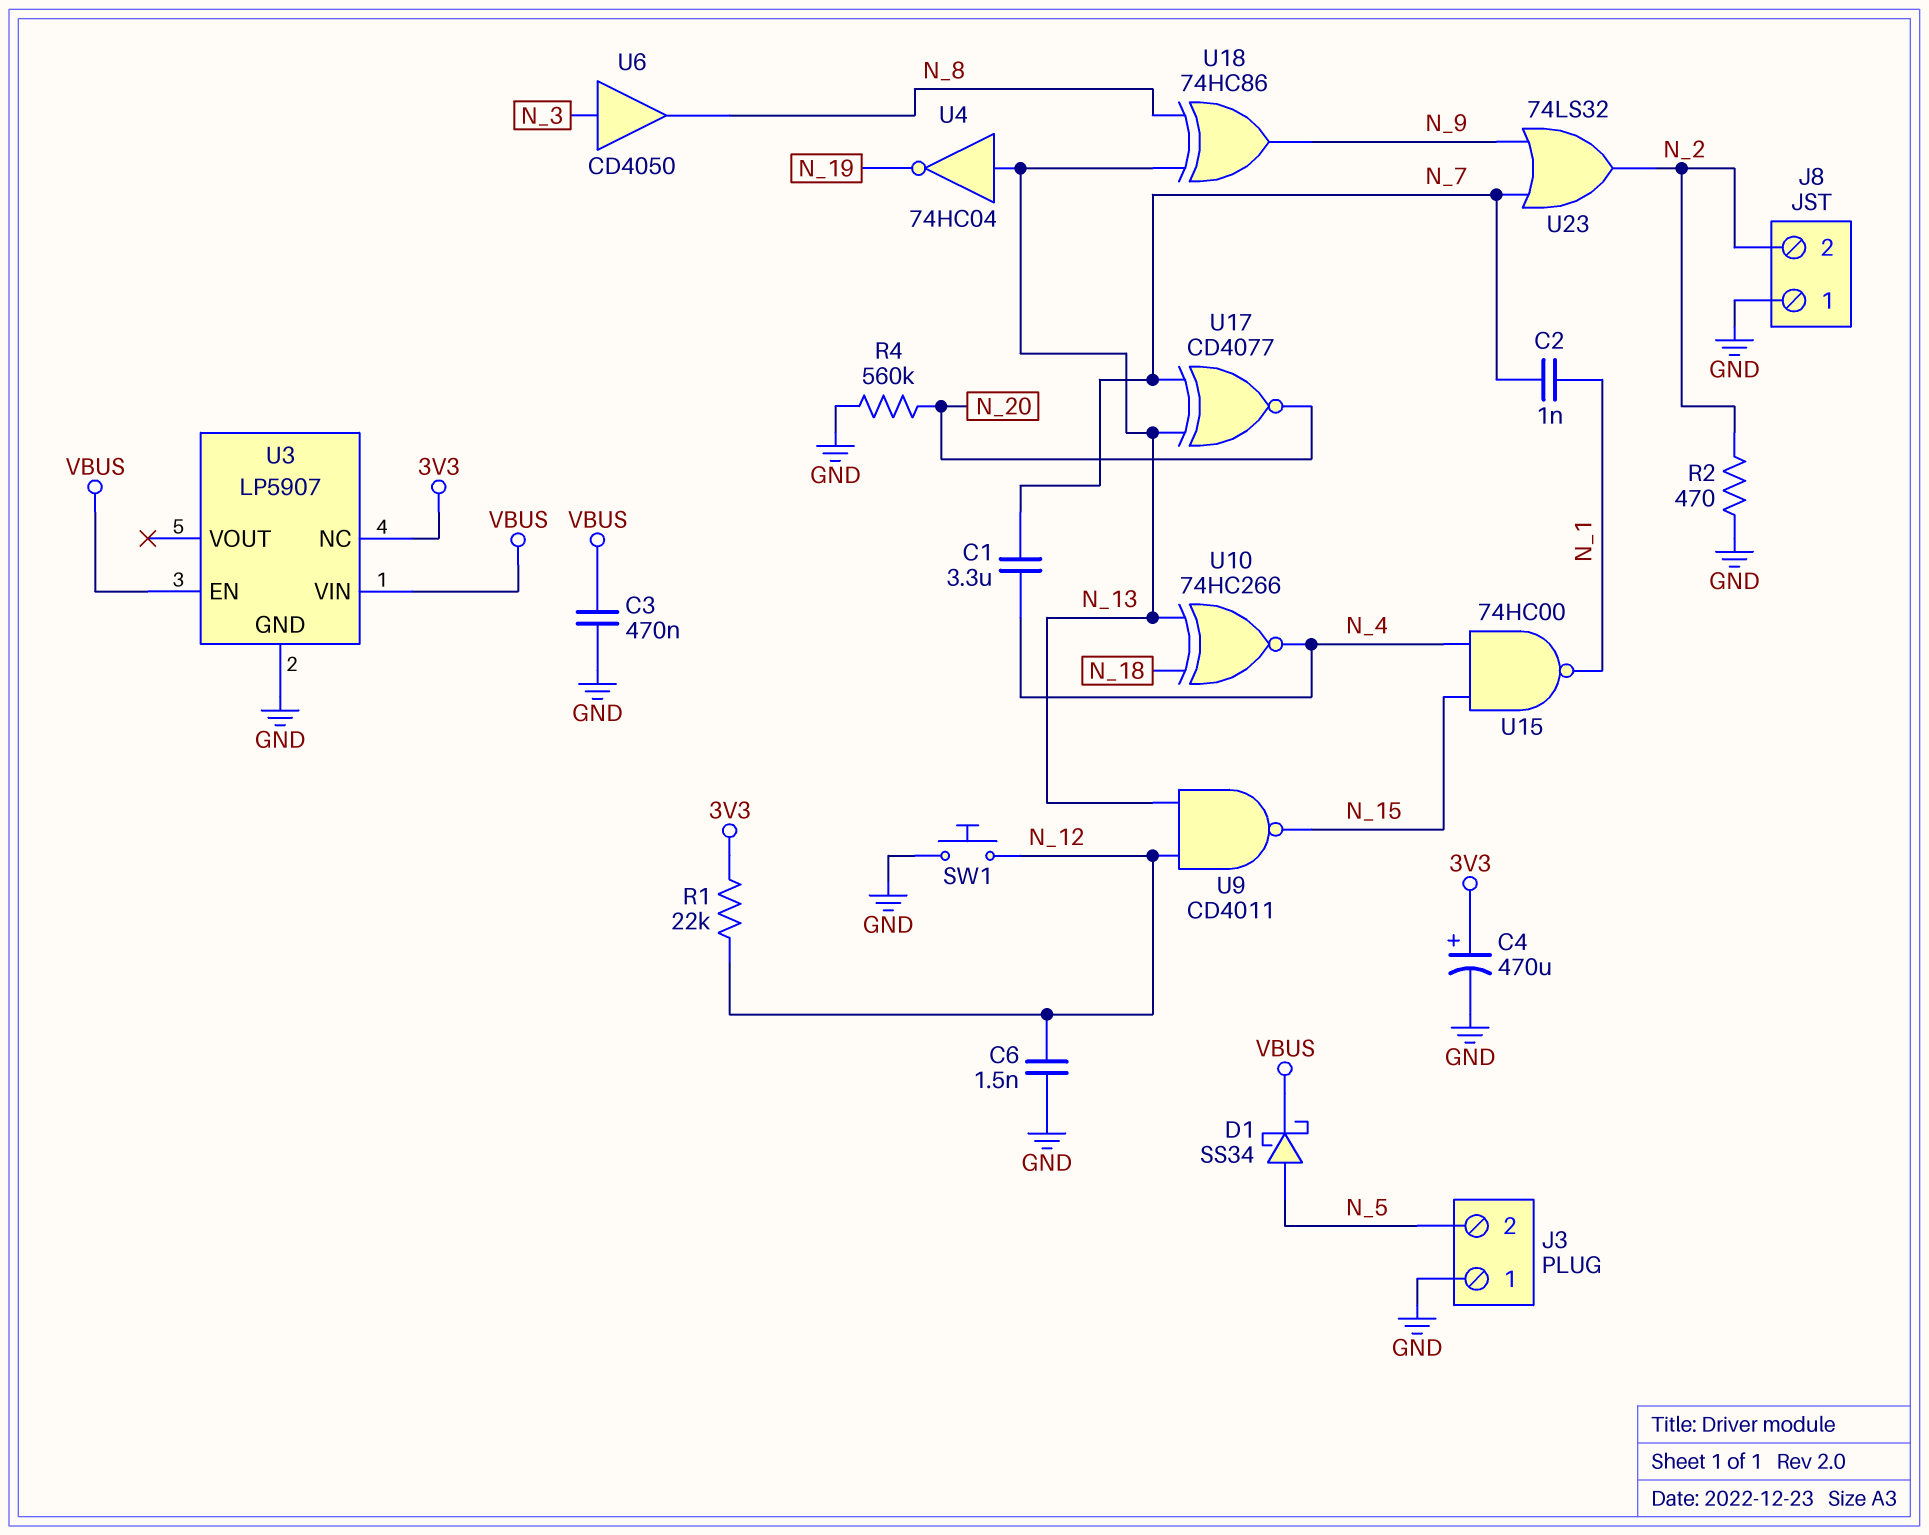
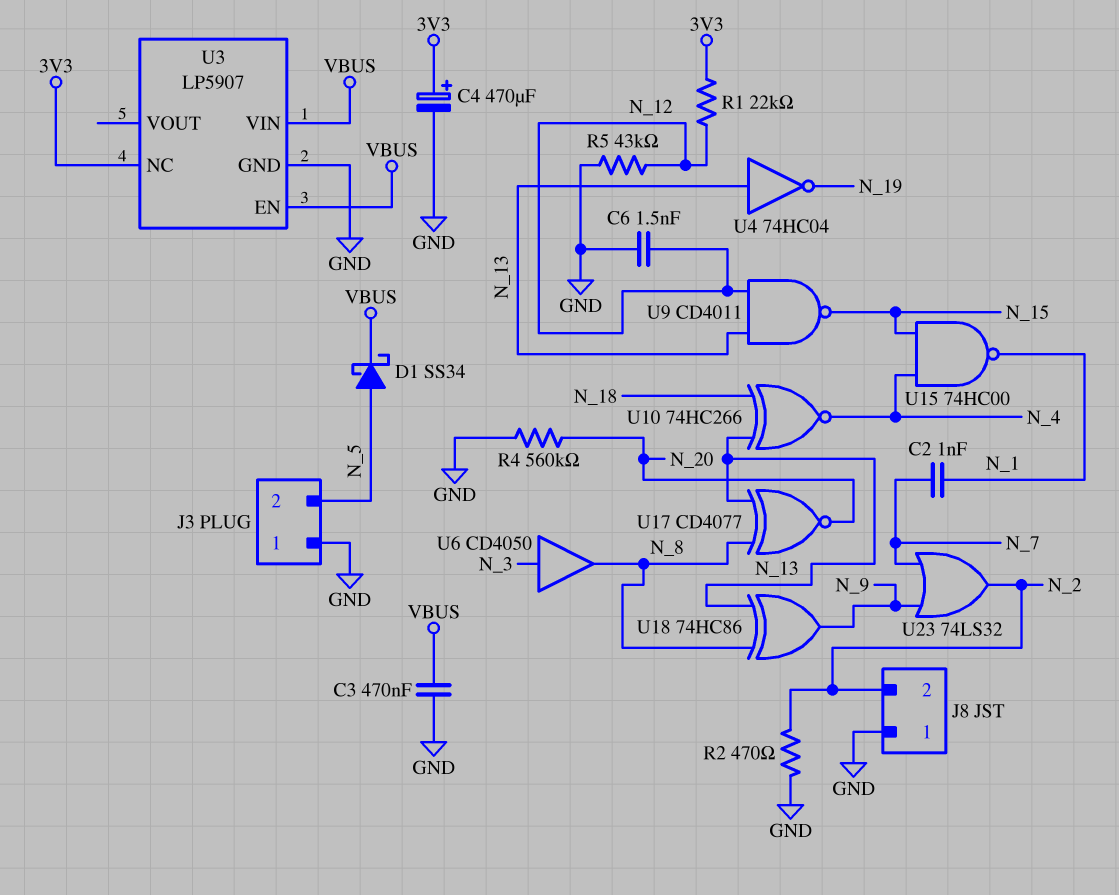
C1: 3.3uF (N_4, N_7) -> none
R5: none -> 43k (GND, N_12)
SW1: button (GND, N_12) -> none
U17: XNOR CD4077 (in N_7, in N_13, out N_20) -> XNOR CD4077 (in N_8, in N_13, out N_20)

